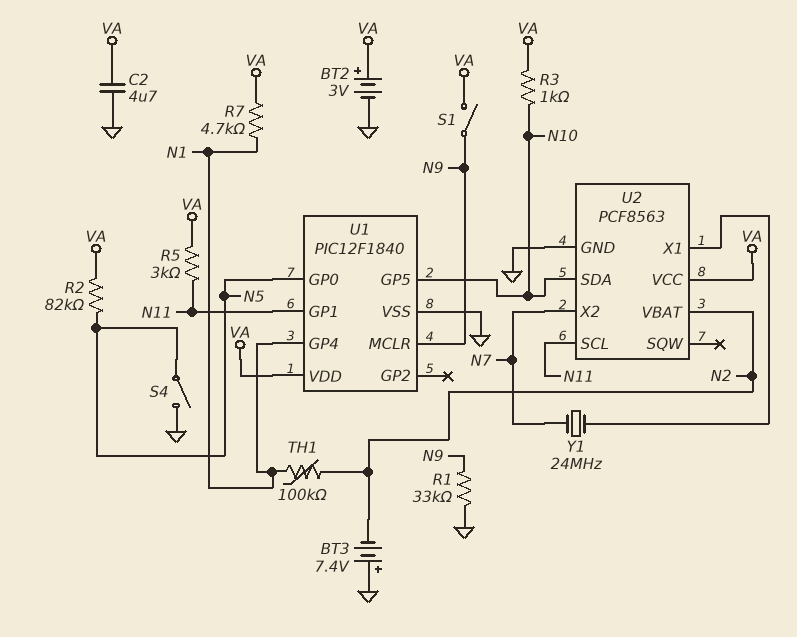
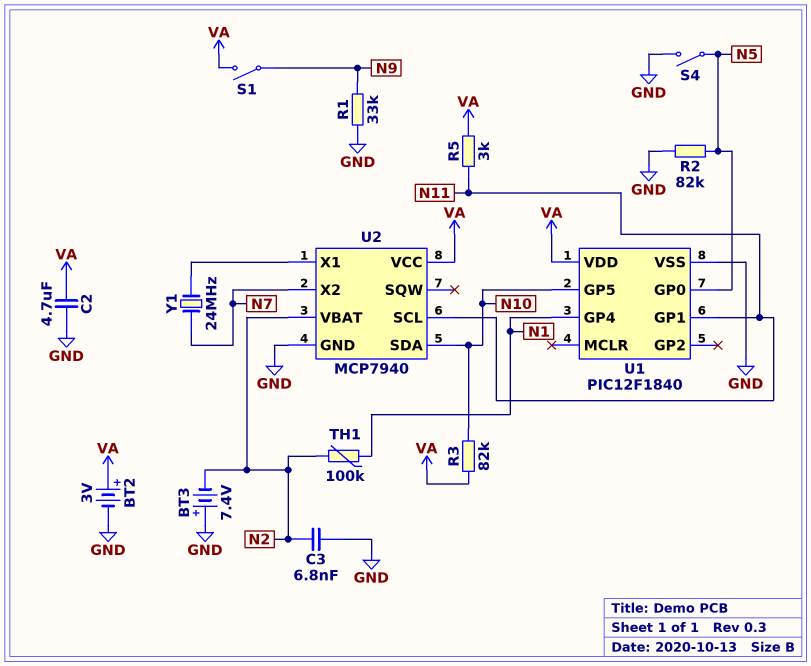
C3: none -> 6.8nF (GND, N2)
R2: 82k (N5, VA) -> 82k (GND, N5)
R3: 1k (N10, VA) -> 82k (N10, VA)
R7: 4.7k (N1, VA) -> none
U1 pin MCLR: N9 -> none
U2: PCF8563 -> MCP7940

